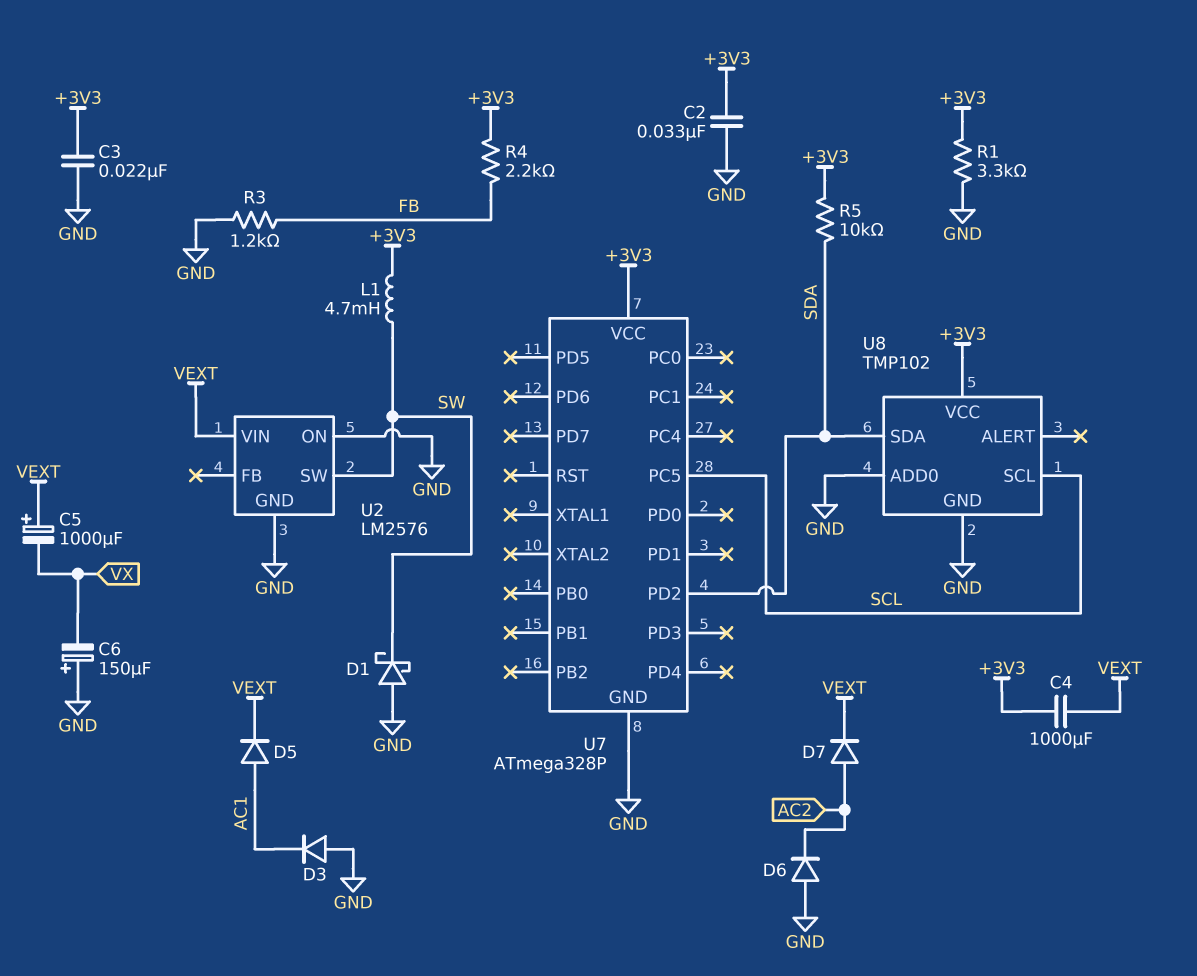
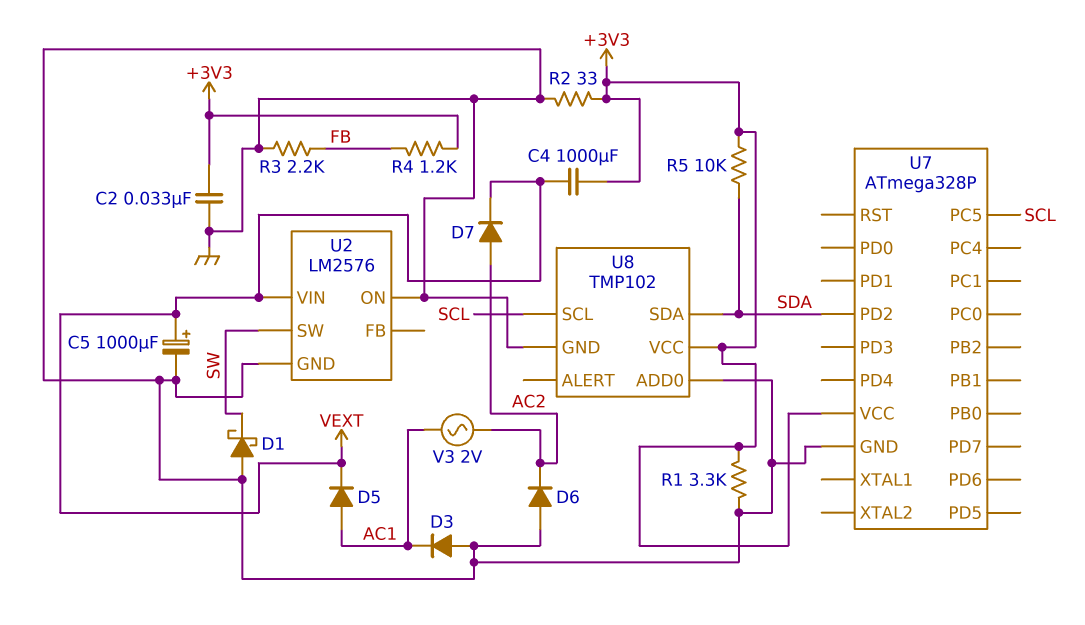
C3: 22nF (+3V3, GND) -> none
C5: 1000uF (plus VEXT, minus VX) -> 1000uF (plus VEXT, minus GND)
C6: 150uF (plus GND, minus VX) -> none
L1: 4.7mH (+3V3, SW) -> none
R2: none -> 33 (+3V3, GND)
R3: 1.2k (FB, GND) -> 2.2k (FB, GND)
R4: 2.2k (+3V3, FB) -> 1.2k (+3V3, FB)
V3: none -> AC 2V (AC1, AC2)

